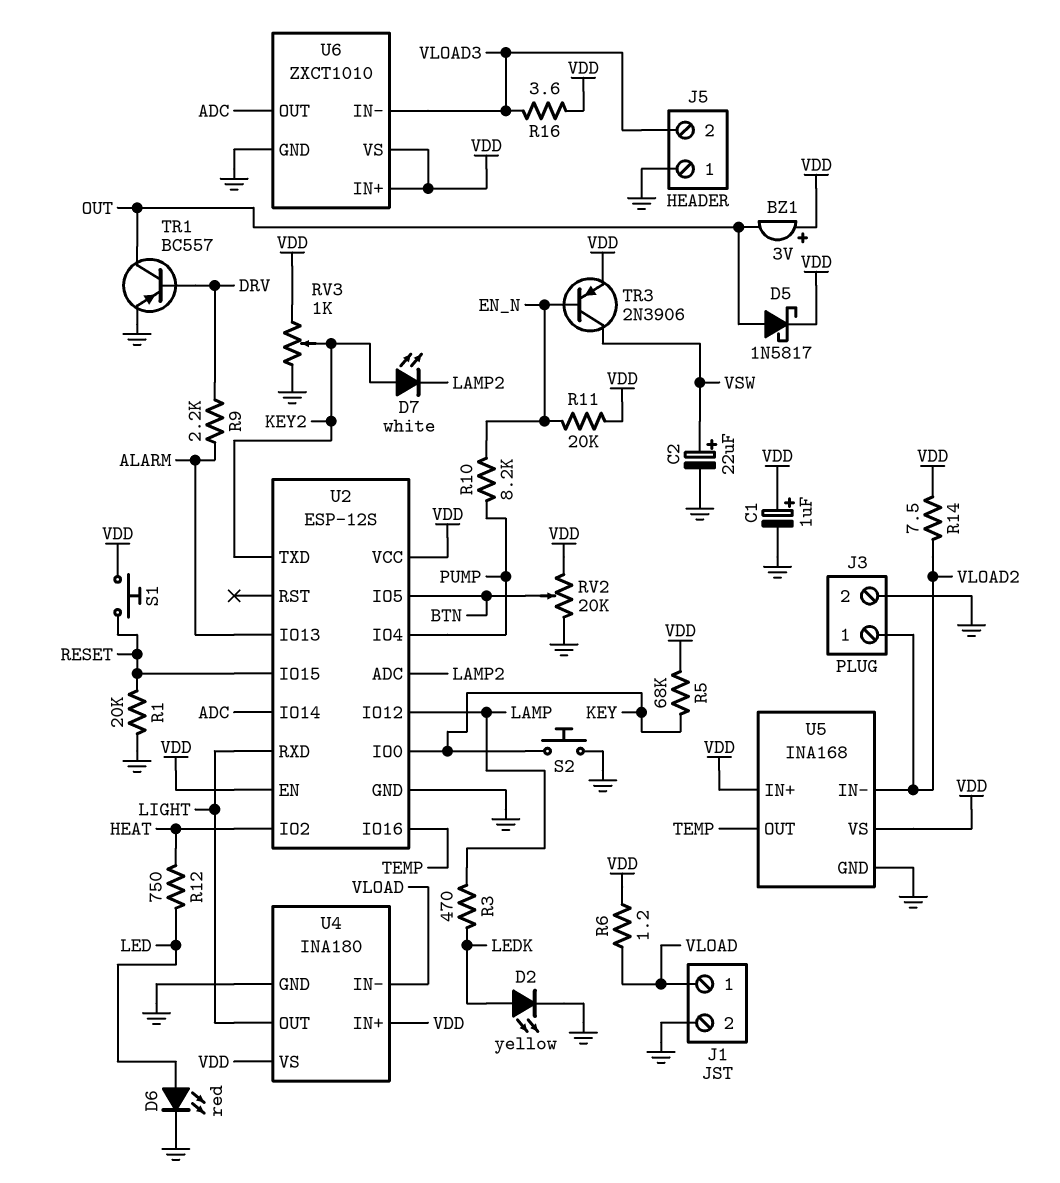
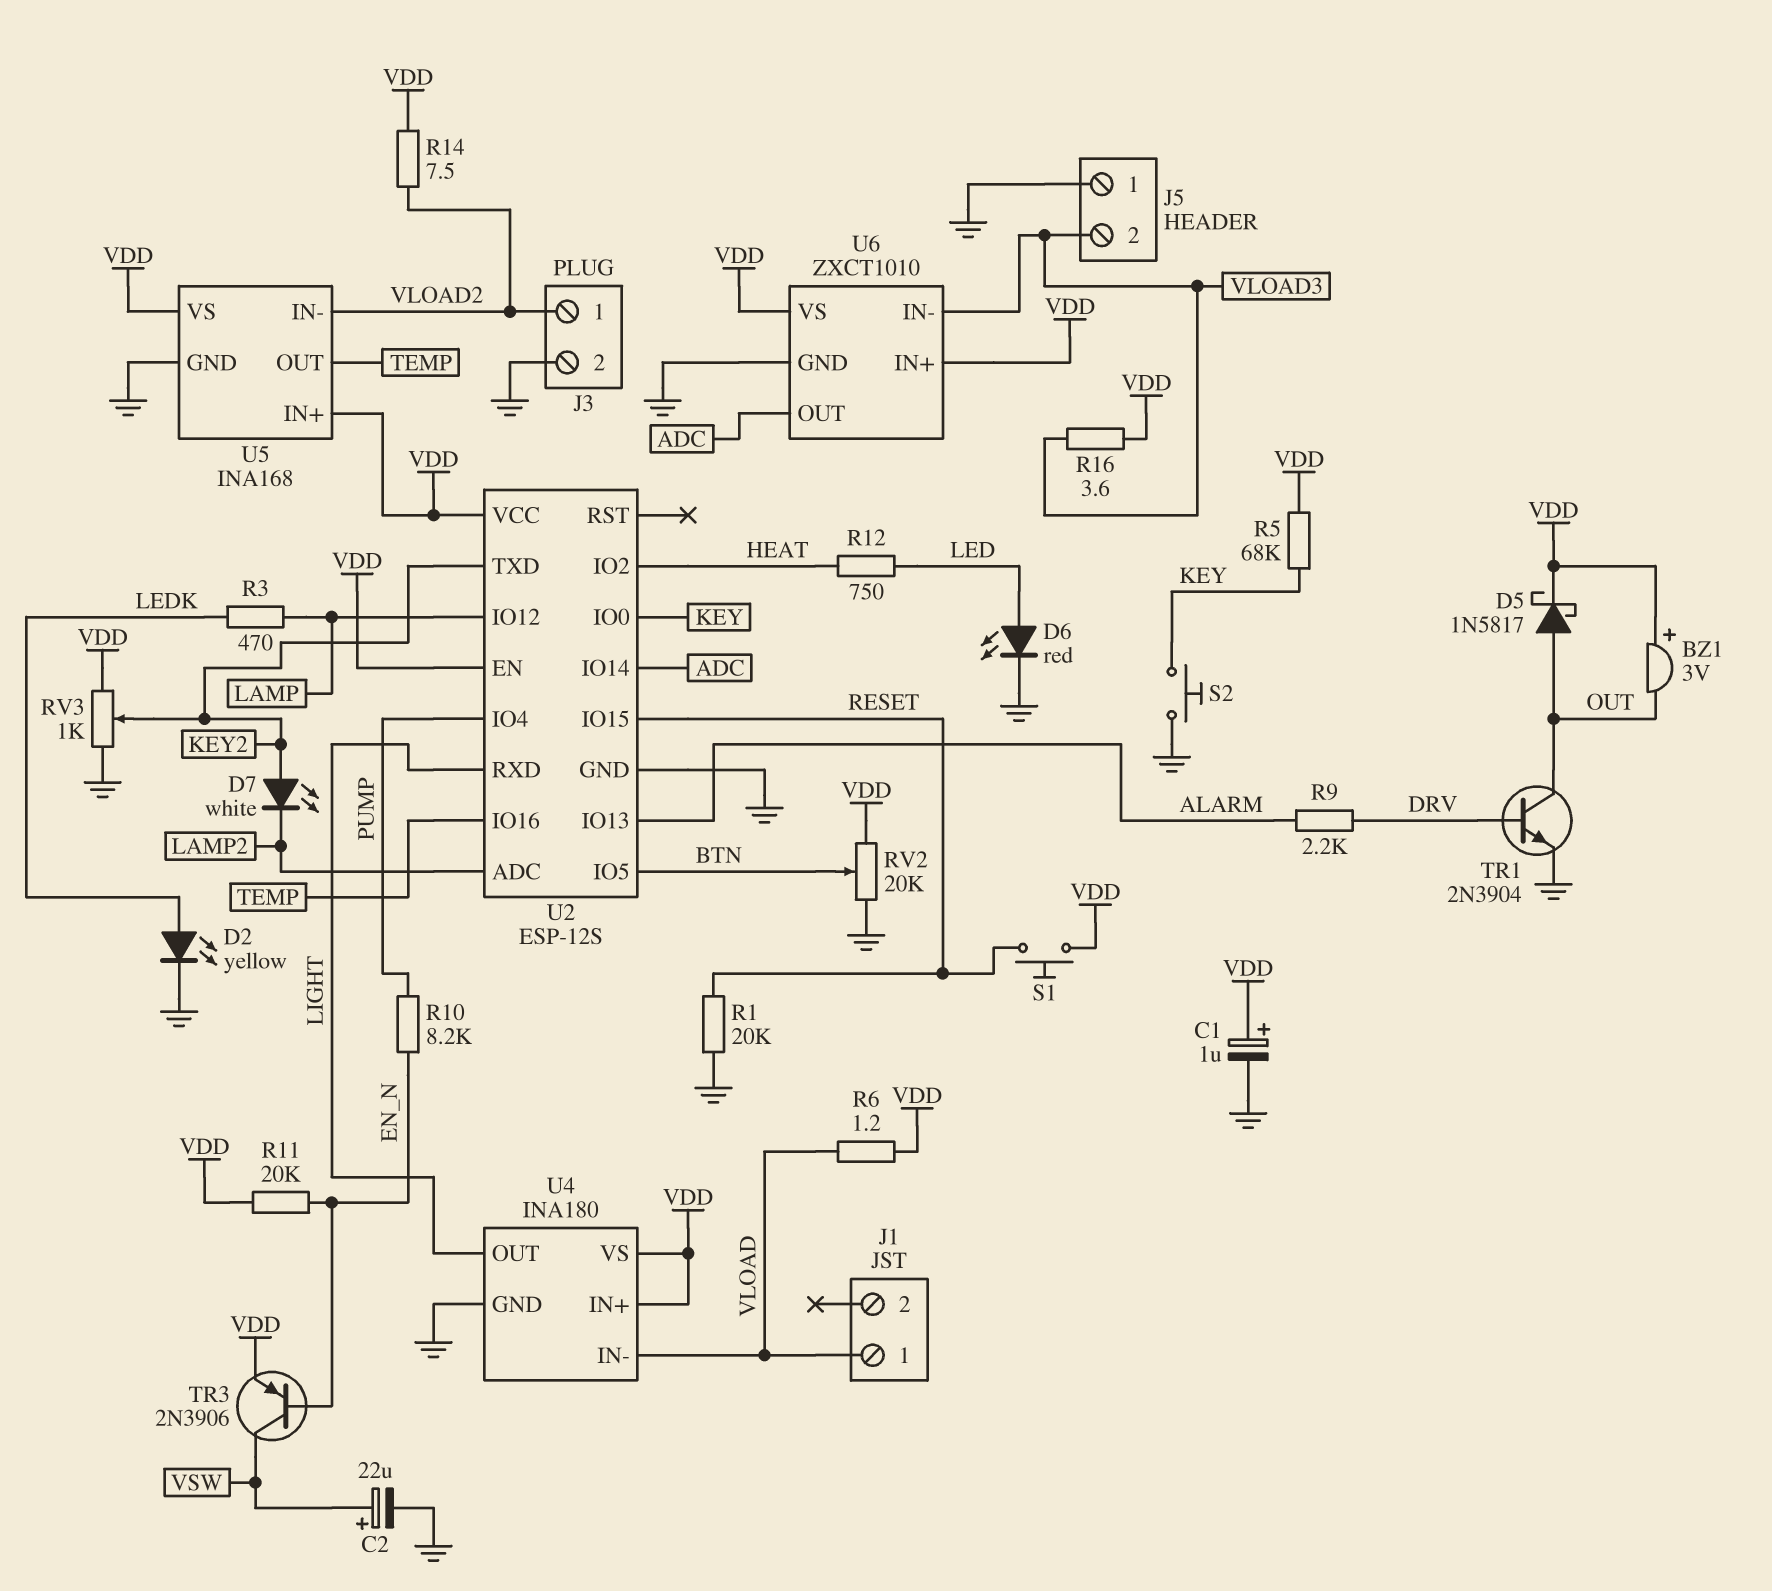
J1 pin 2: GND -> none
TR1: PNP BC557 (B DRV, C OUT, E GND) -> NPN 2N3904 (B DRV, C OUT, E GND)

